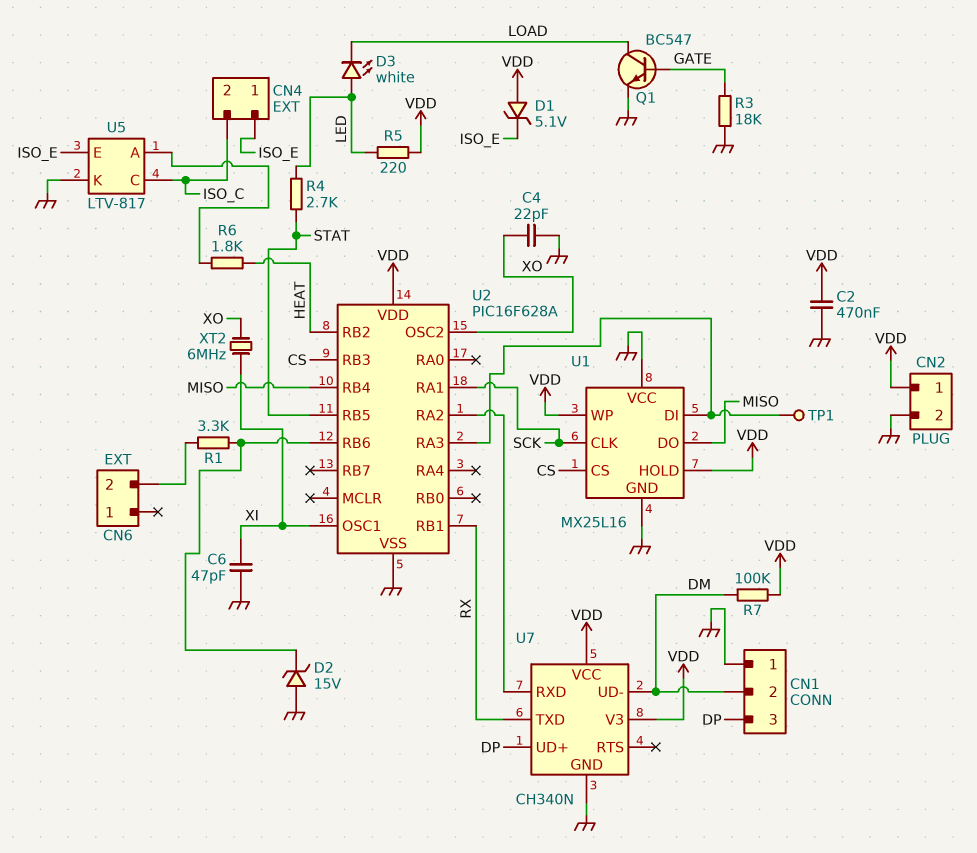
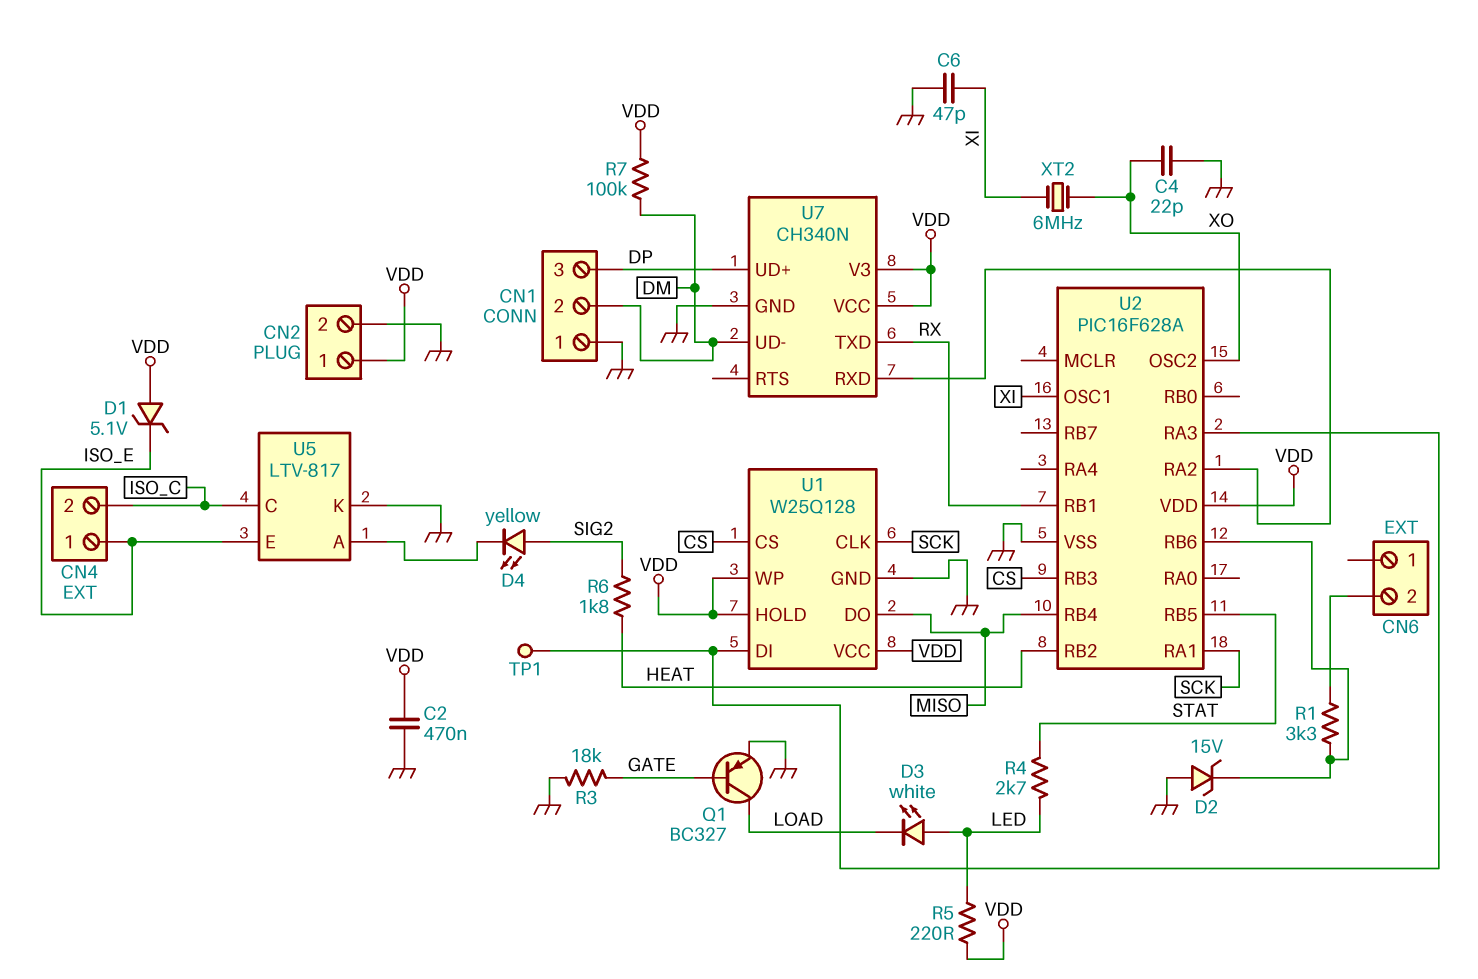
D4: none -> LED yellow (A SIG2, K U5/A)
Q1: NPN BC547 (B GATE, C LOAD, E GND) -> PNP BC327 (B GATE, C LOAD, E GND)
R6: 1.8k (HEAT, U5/A) -> 1.8k (HEAT, SIG2)
U1: MX25L16 -> W25Q128
U1 pin VCC: GND -> VDD

